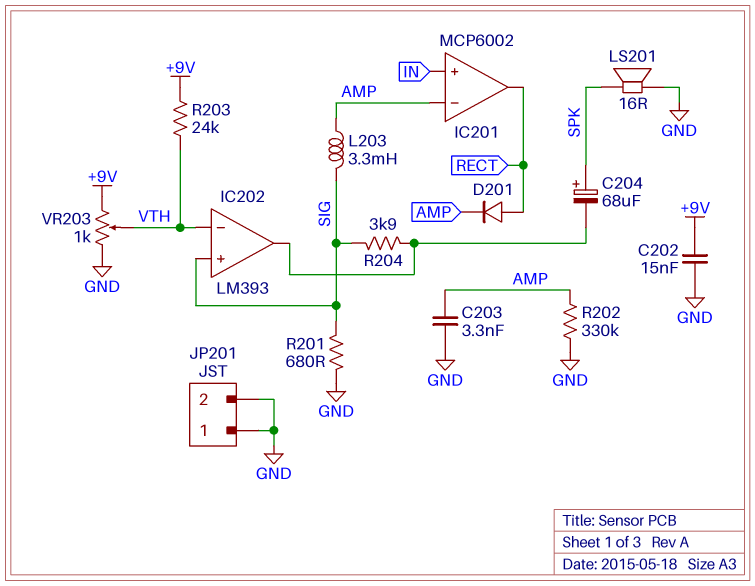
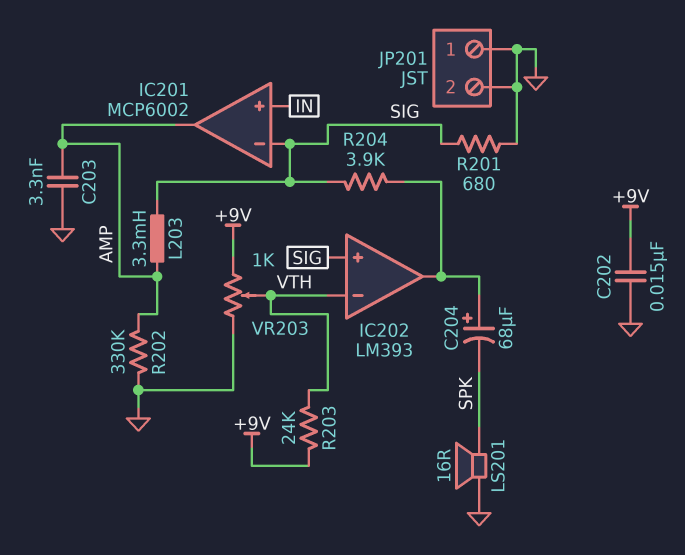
C204: 68uF (plus SPK, minus IC202/out) -> 68uF (plus IC202/out, minus SPK)
D201: diode (A RECT, K AMP) -> none
IC201 pin in-: AMP -> SIG
IC201 pin out: RECT -> AMP

